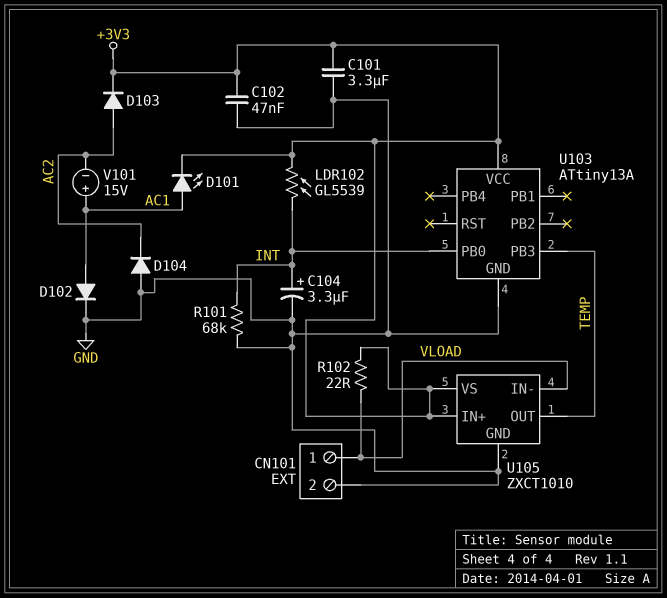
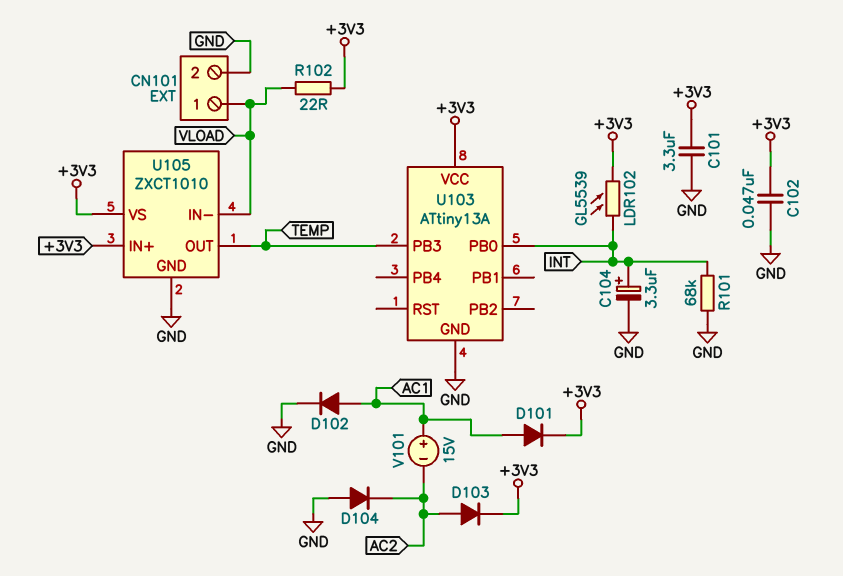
D101: LED (A AC1, K +3V3) -> diode (A AC1, K +3V3)

